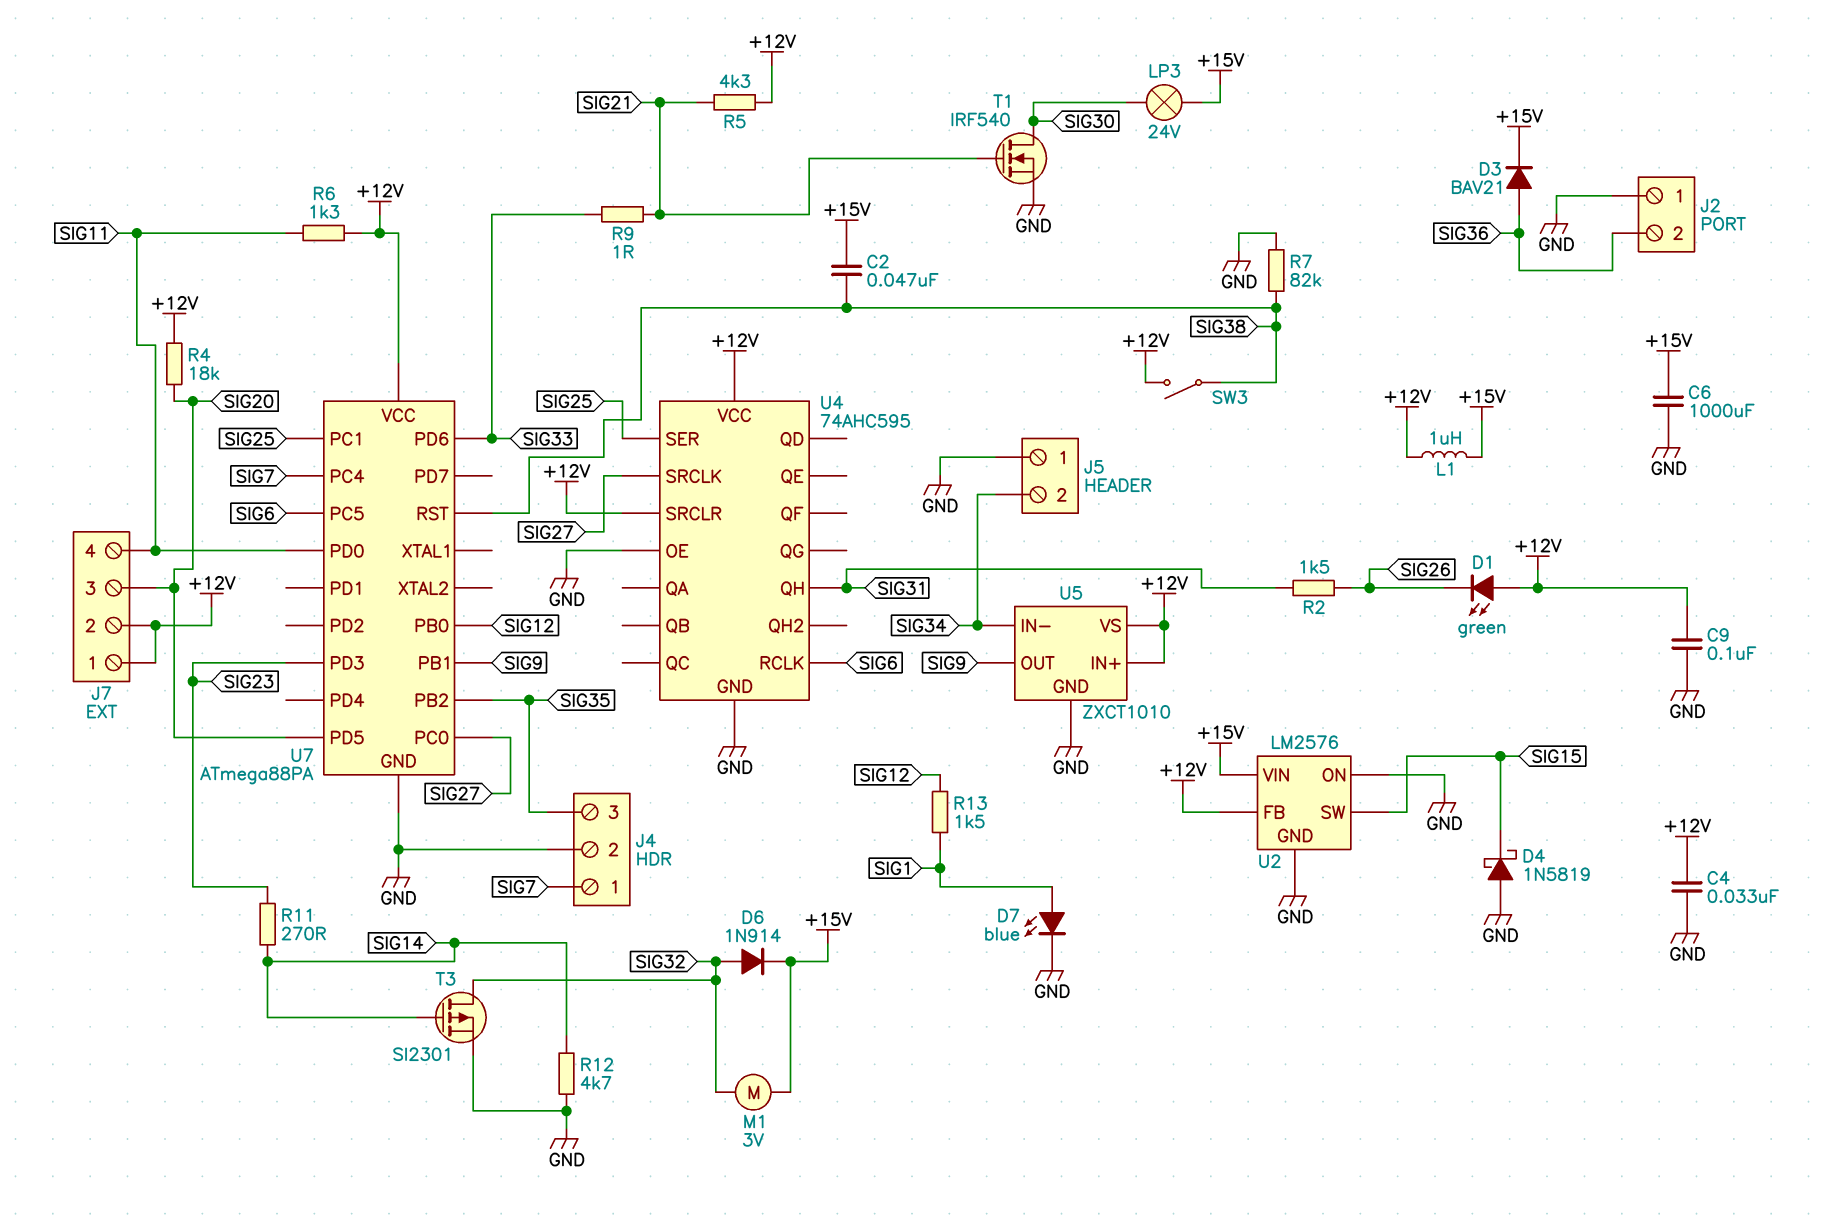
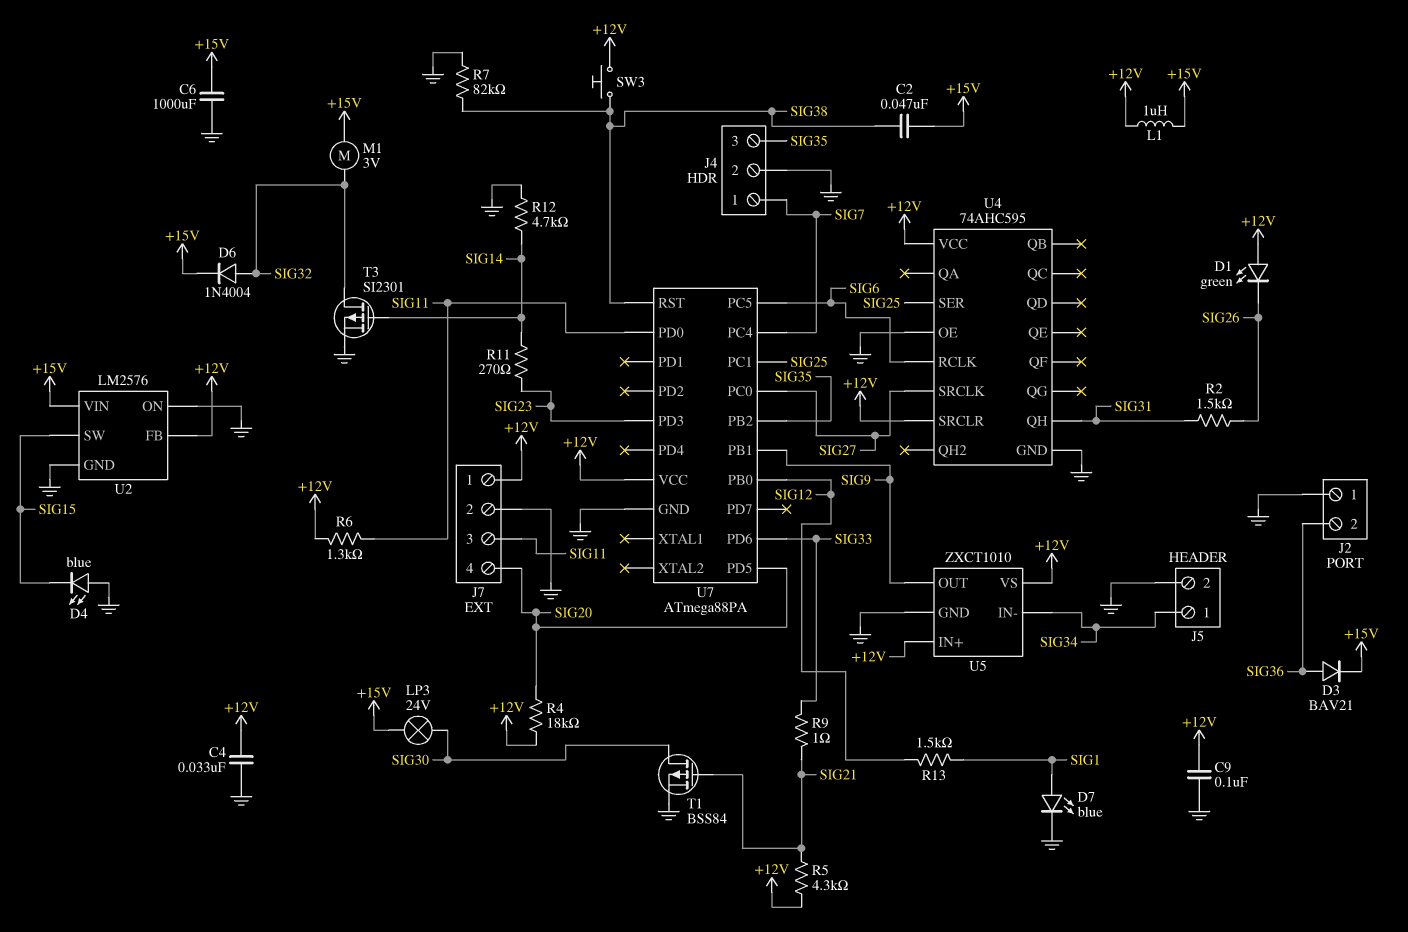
D4: schottky 1N5819 (A GND, K SIG15) -> LED blue (A GND, K SIG15)
D6: diode 1N914 (A SIG32, K +15V) -> diode 1N4004 (A SIG32, K +15V)
J5 pin 1: GND -> SIG34
J5 pin 2: SIG34 -> GND
J7 pin 2: +12V -> GND
J7 pin 3: SIG20 -> SIG11
J7 pin 4: SIG11 -> SIG20
SW3: switch (+12V, SIG38) -> button (+12V, SIG38)
T1: NMOS IRF540 (G SIG21, D SIG30, S GND) -> PMOS BSS84 (G SIG21, D SIG30, S GND)

